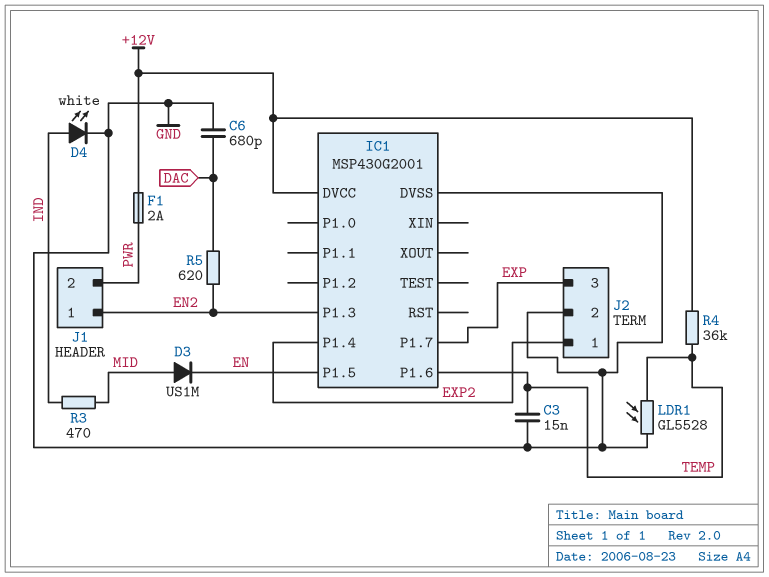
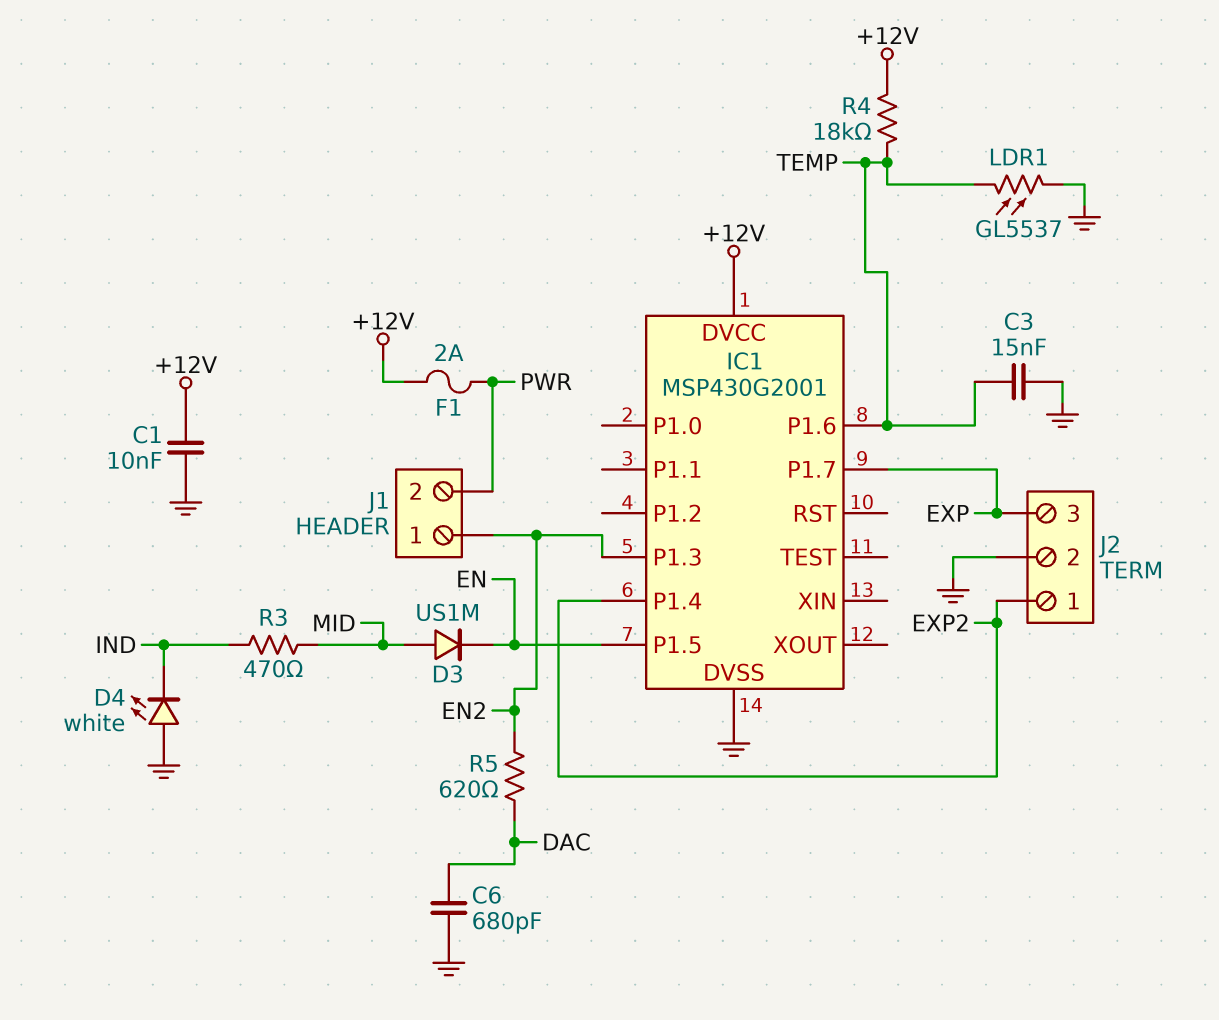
C1: none -> 10nF (+12V, GND)
D4: LED white (A IND, K GND) -> LED white (A GND, K IND)
LDR1: GL5528 (GND, TEMP) -> GL5537 (GND, TEMP)
R4: 36k (+12V, TEMP) -> 18k (+12V, TEMP)

